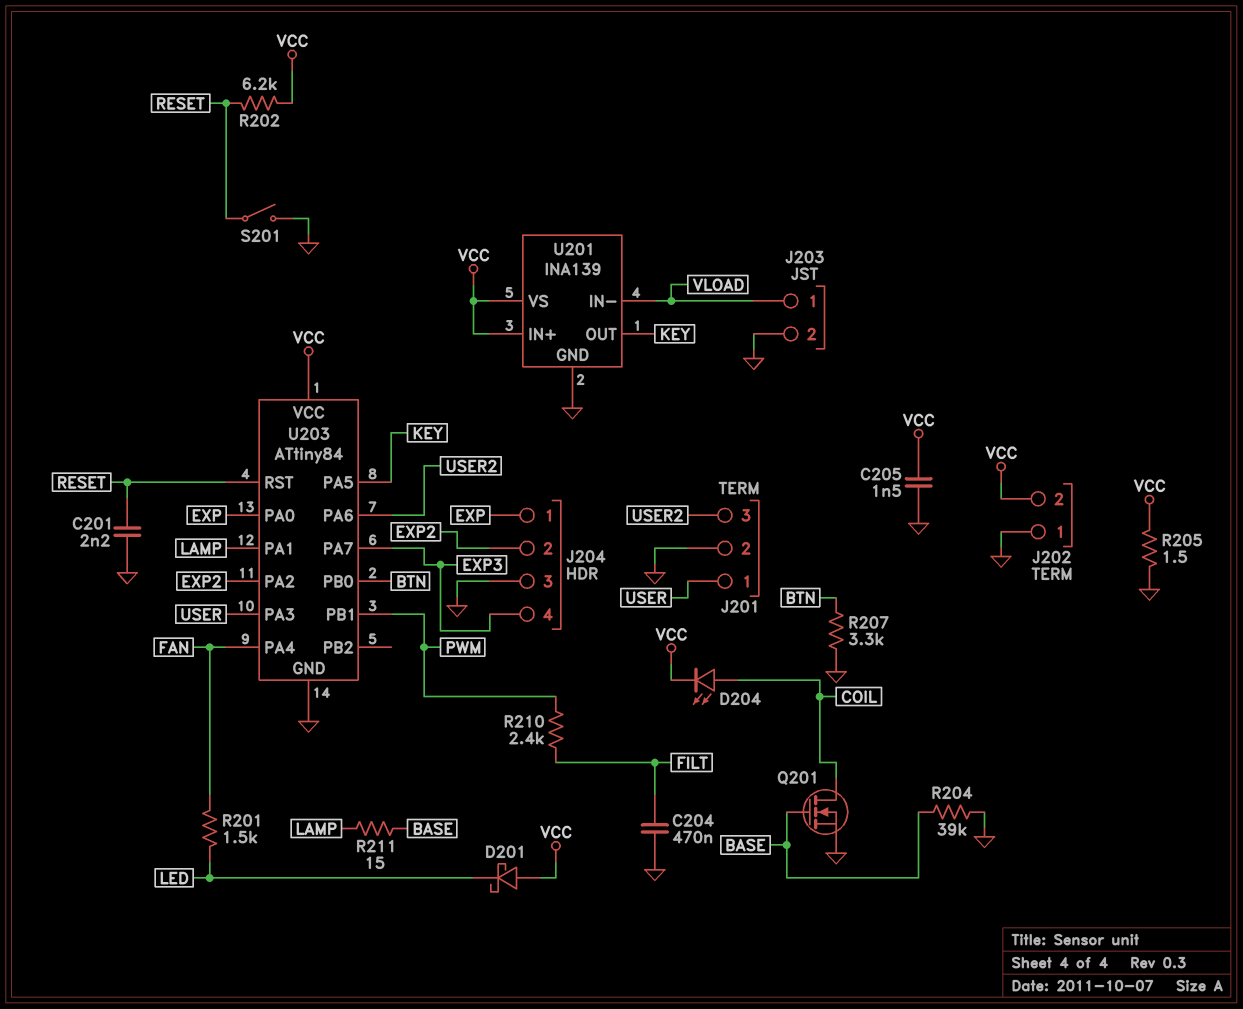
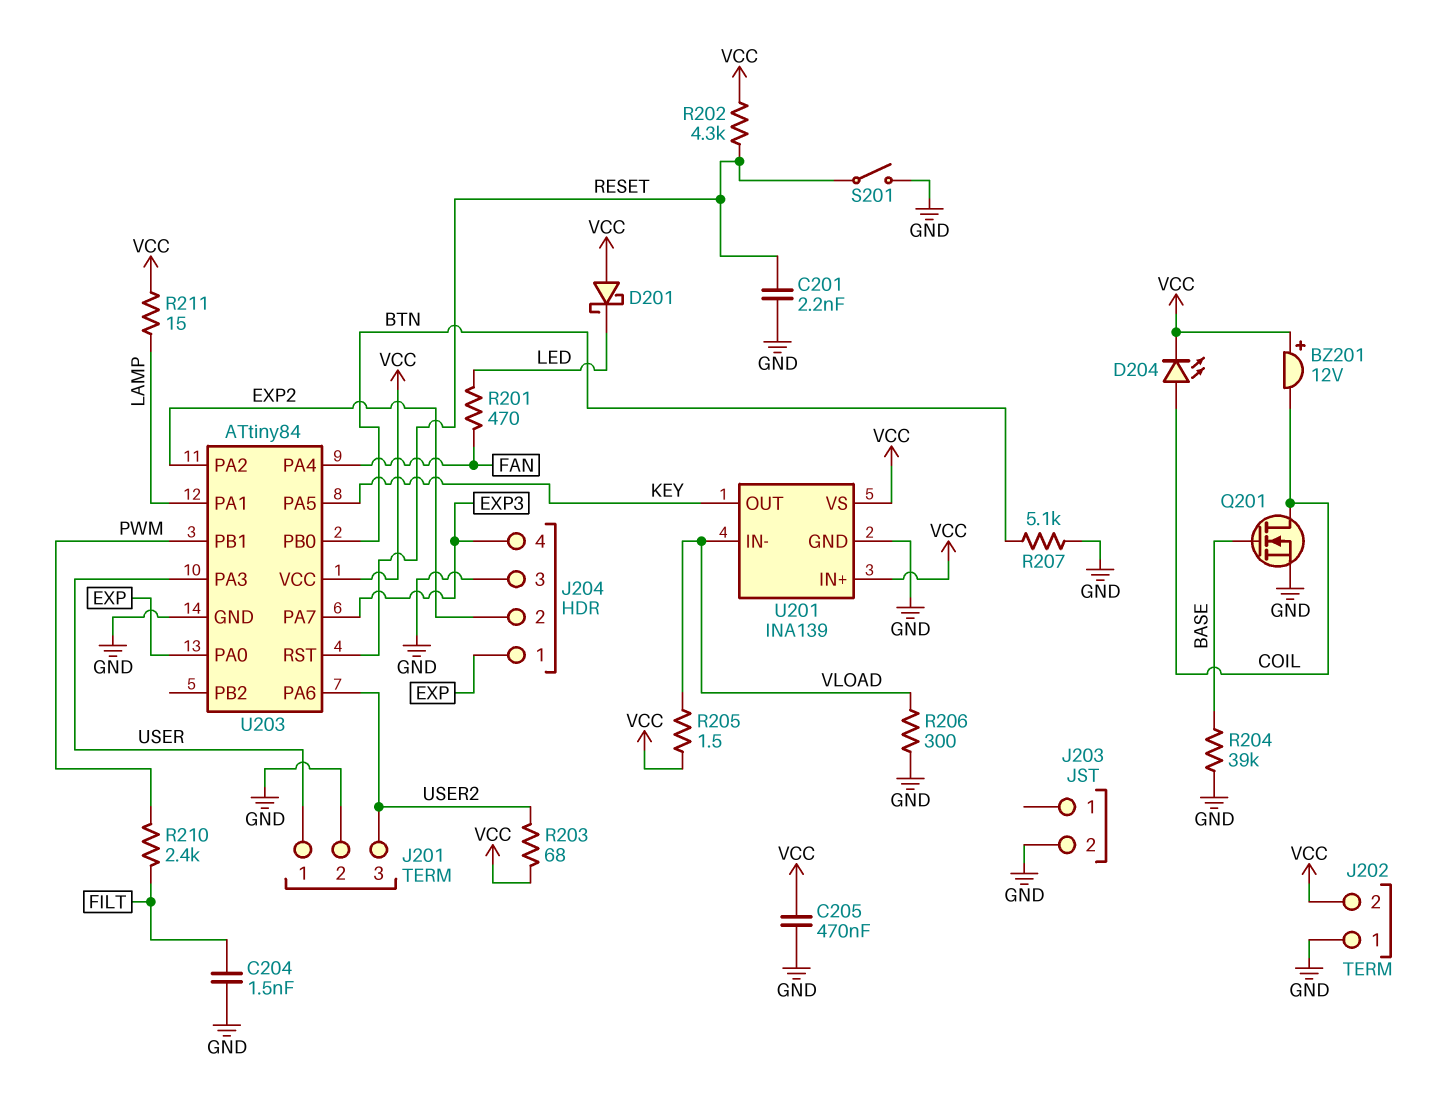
BZ201: none -> buzzer 12V (plus VCC, minus COIL)
C204: 470nF (FILT, GND) -> 1.5nF (FILT, GND)
C205: 1.5nF (GND, VCC) -> 470nF (GND, VCC)
J203 pin 1: VLOAD -> none
R201: 1.5k (FAN, LED) -> 470 (FAN, LED)
R202: 6.2k (RESET, VCC) -> 4.3k (RESET, VCC)
R203: none -> 68 (USER2, VCC)
R205: 1.5 (GND, VCC) -> 1.5 (VCC, VLOAD)
R206: none -> 300 (GND, VLOAD)
R207: 3.3k (BTN, GND) -> 5.1k (BTN, GND)
R211: 15 (BASE, LAMP) -> 15 (LAMP, VCC)

